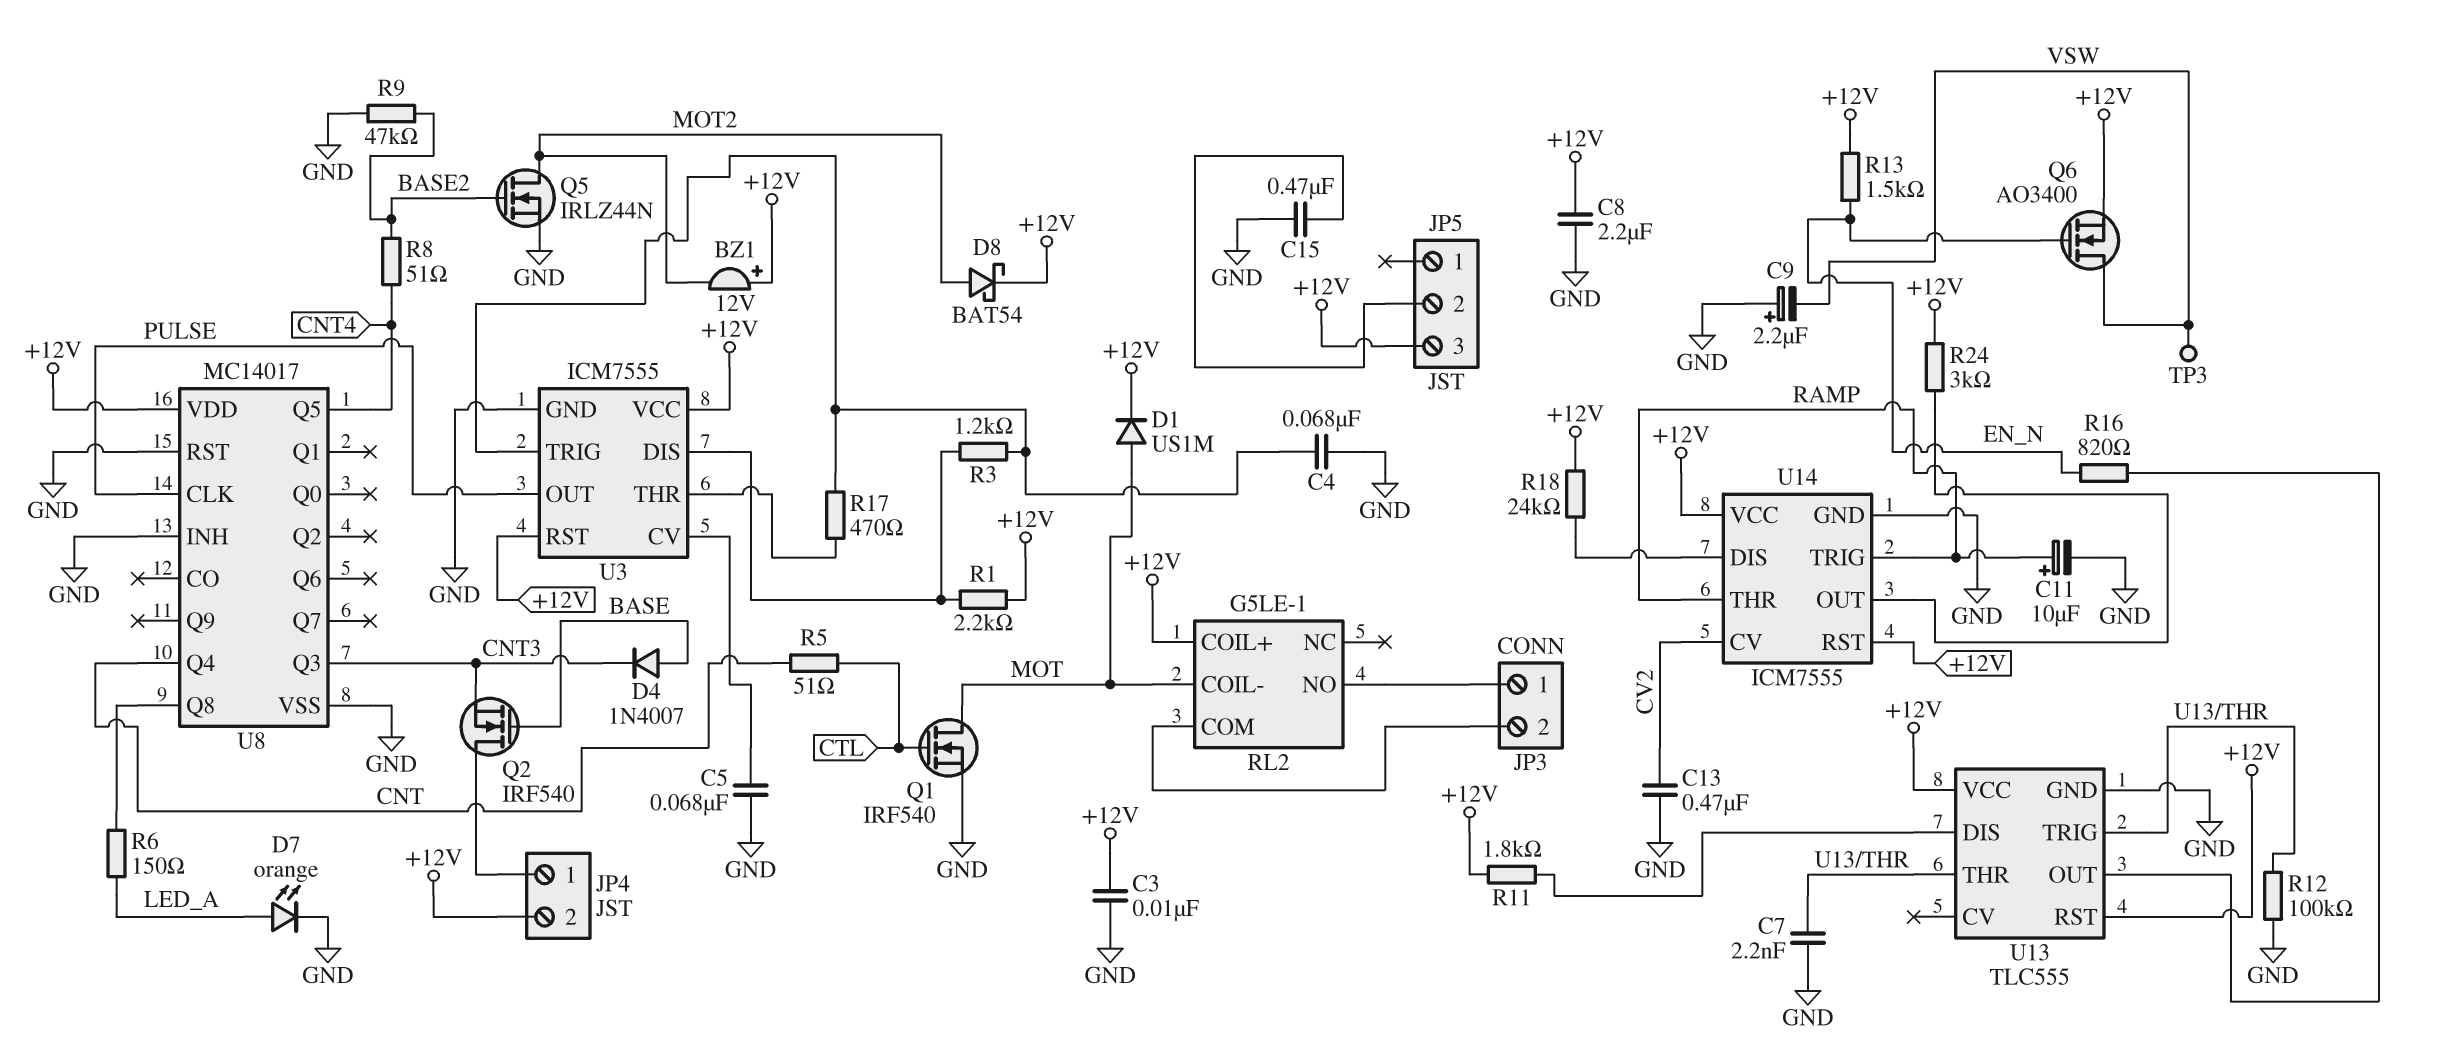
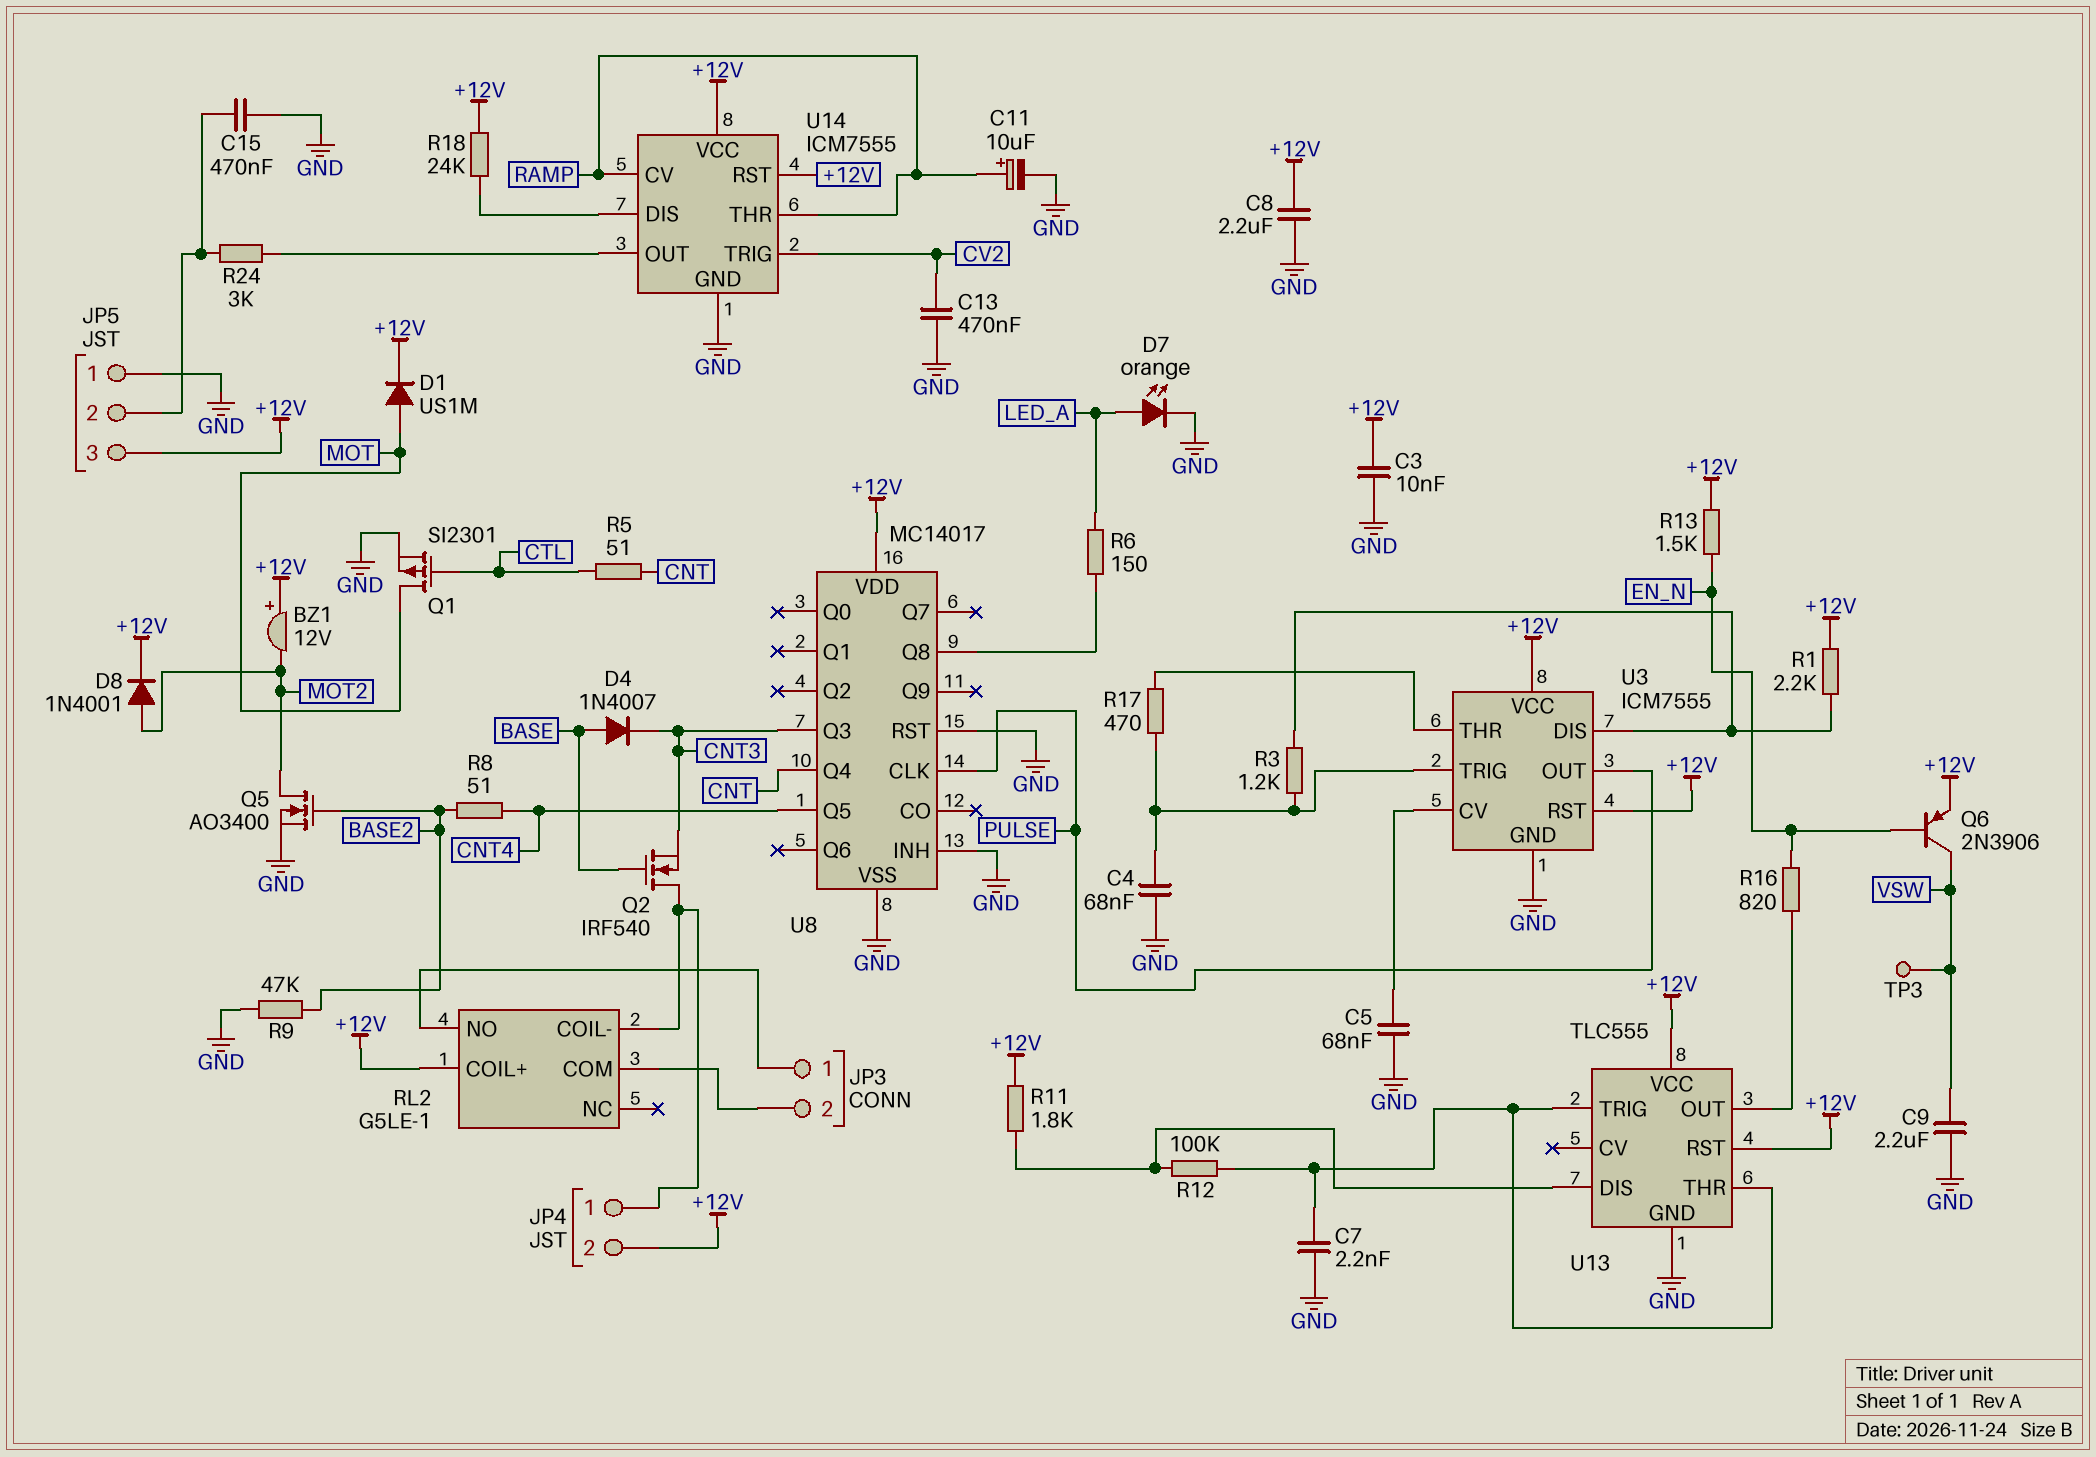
C9: 2.2uF (plus GND, minus VSW) -> 2.2uF (GND, VSW)
D8: schottky BAT54 (A MOT2, K +12V) -> diode 1N4001 (A MOT2, K +12V)
JP5 pin 1: none -> GND
Q1: NMOS IRF540 (G CTL, D MOT, S GND) -> PMOS SI2301 (G CTL, D MOT, S GND)
Q5: NMOS IRLZ44N (G BASE2, D MOT2, S GND) -> NMOS AO3400 (G BASE2, D MOT2, S GND)
Q6: NMOS AO3400 (G EN_N, D VSW, S +12V) -> PNP 2N3906 (B EN_N, C VSW, E +12V)
R12: 100k (GND, U13/THR) -> 100k (U13/DIS, U13/THR)
R24: 3k (+12V, U14/OUT) -> 3k (JP5/2, U14/OUT)
RL2 pin COIL-: MOT -> JP4/1
U14 pin CV: CV2 -> RAMP
U14 pin TRIG: RAMP -> CV2

